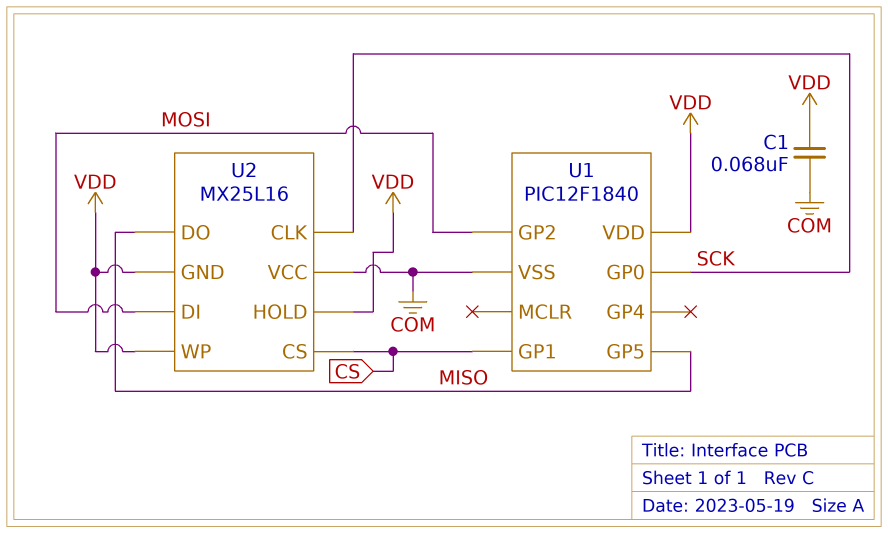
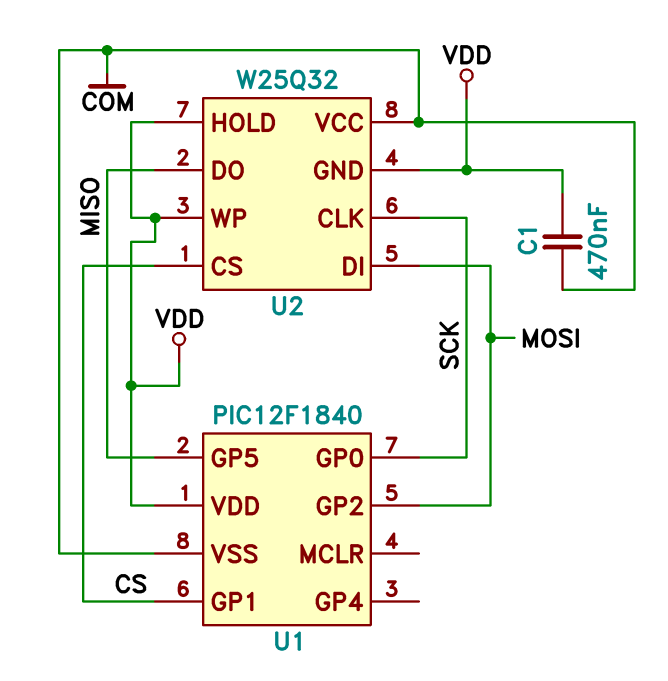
C1: 68nF (COM, VDD) -> 470nF (COM, VDD)
U2: MX25L16 -> W25Q32

